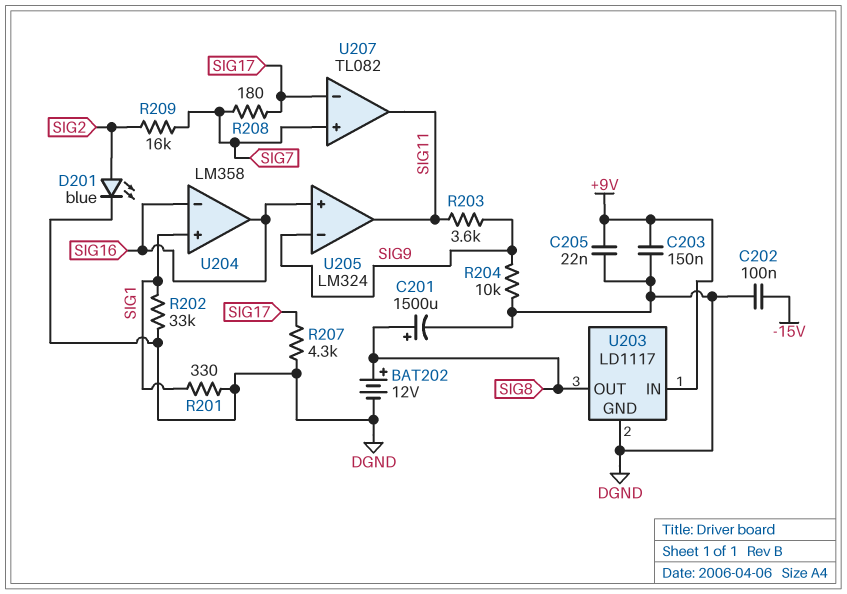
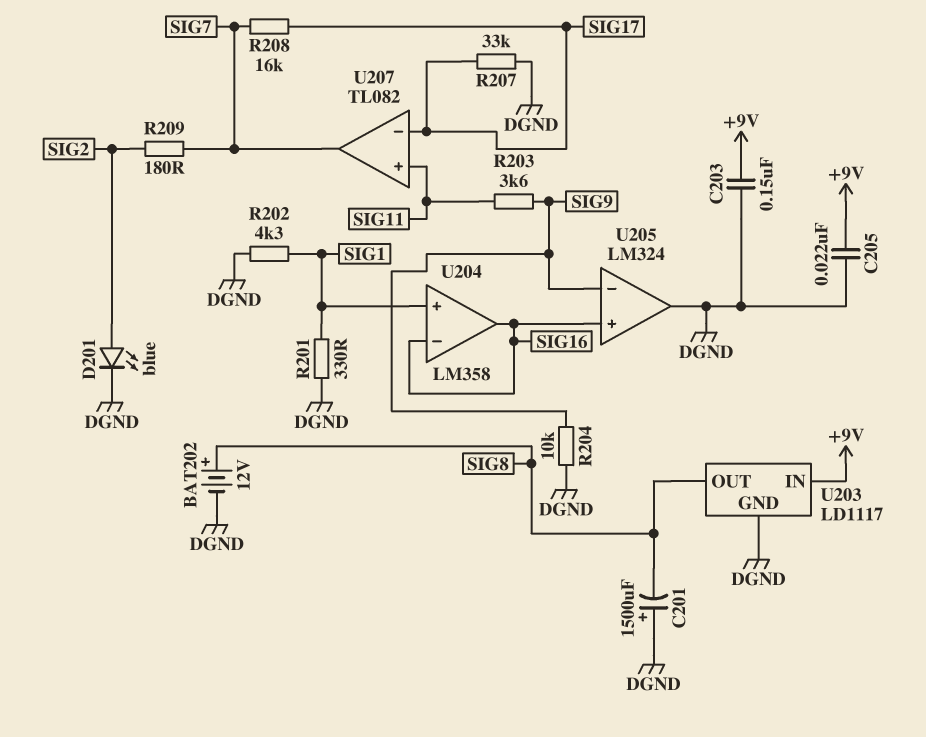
C201: 1500uF (plus SIG8, minus DGND) -> 1500uF (plus DGND, minus SIG8)
C202: 100nF (-15V, DGND) -> none
R202: 33k (DGND, SIG1) -> 4.3k (DGND, SIG1)
R207: 4.3k (DGND, SIG17) -> 33k (DGND, SIG17)
R208: 180 (SIG7, SIG17) -> 16k (SIG7, SIG17)
R209: 16k (SIG2, SIG7) -> 180 (SIG2, SIG7)
U205 pin out: SIG11 -> DGND
U207 pin in+: SIG7 -> SIG11
U207 pin out: SIG11 -> SIG7

